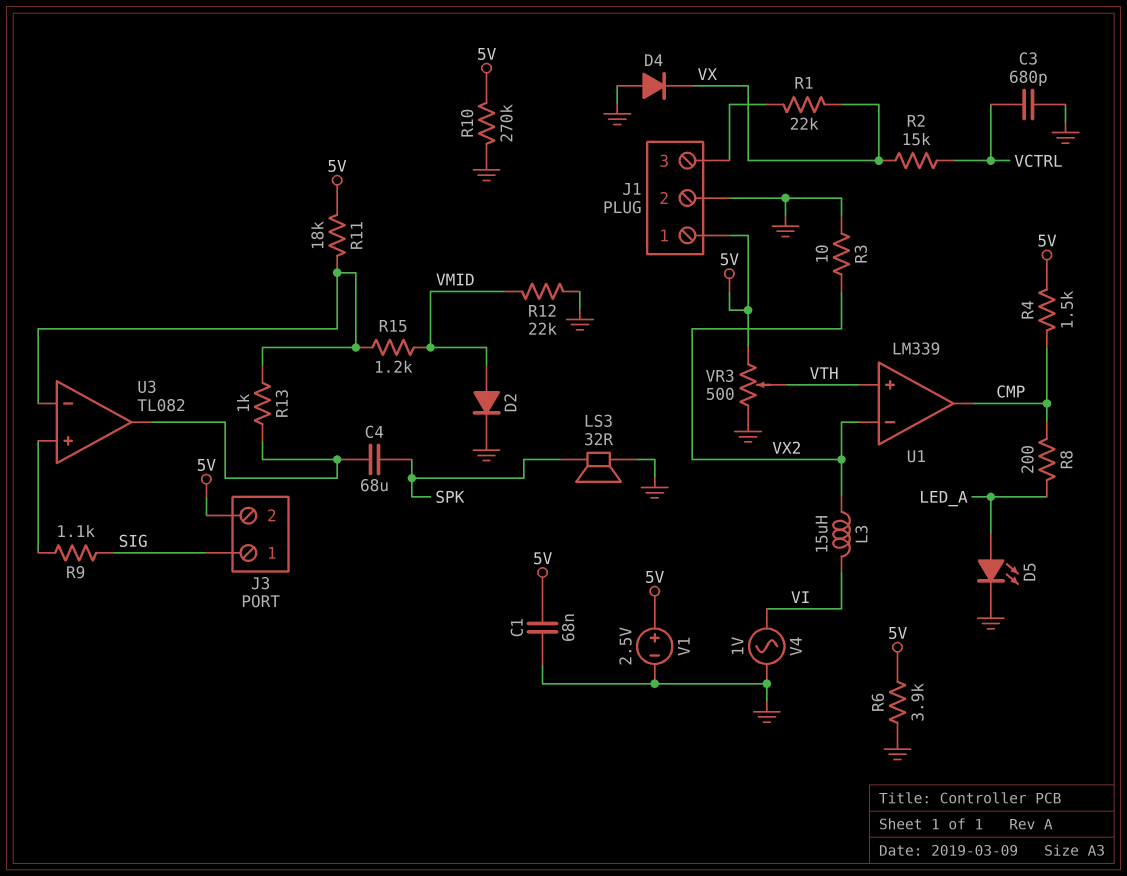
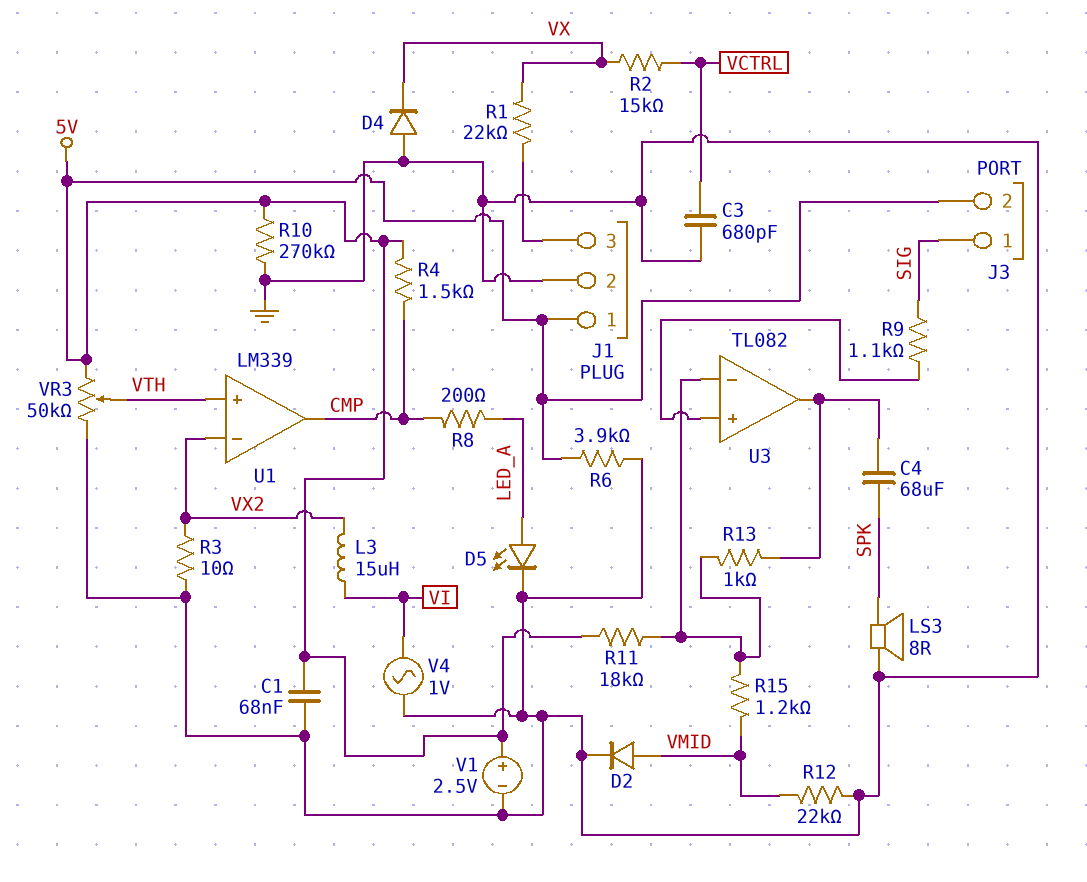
LS3: speaker 32R (GND, SPK) -> speaker 8R (GND, SPK)
VR3: 500 (5V, GND, wiper VTH) -> 50k (5V, GND, wiper VTH)

